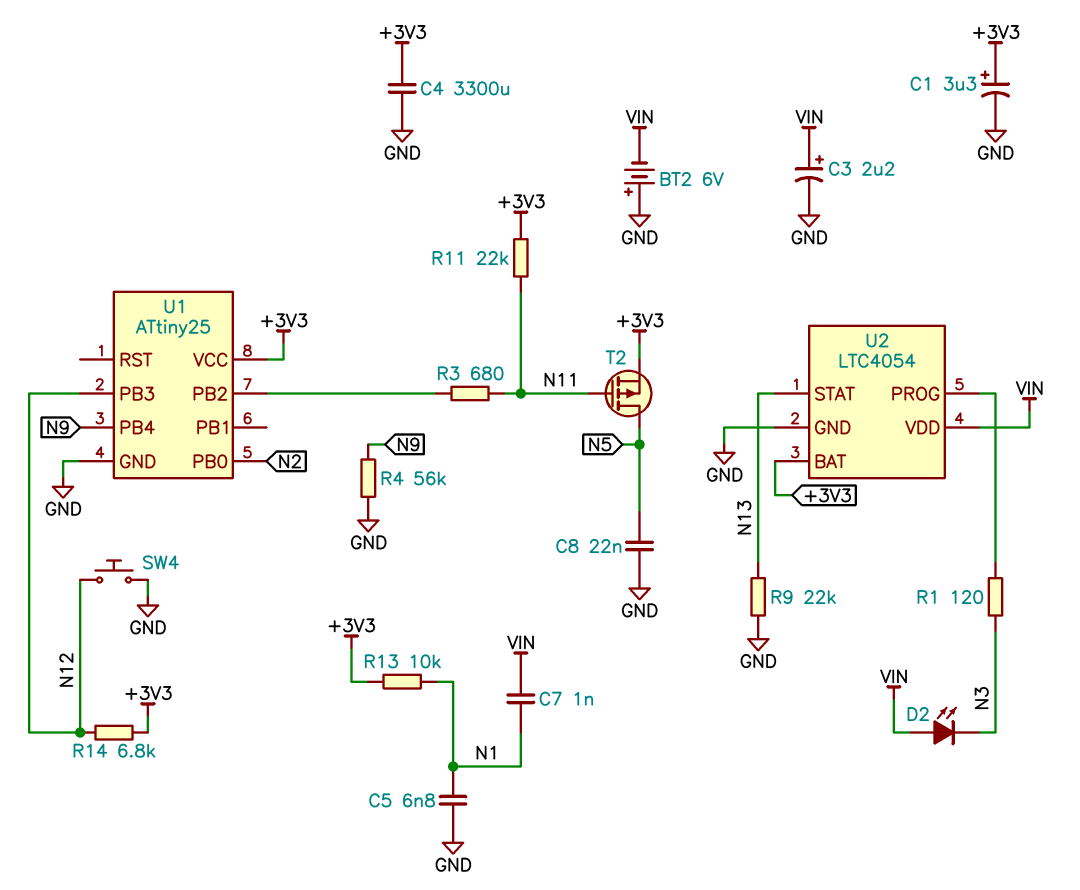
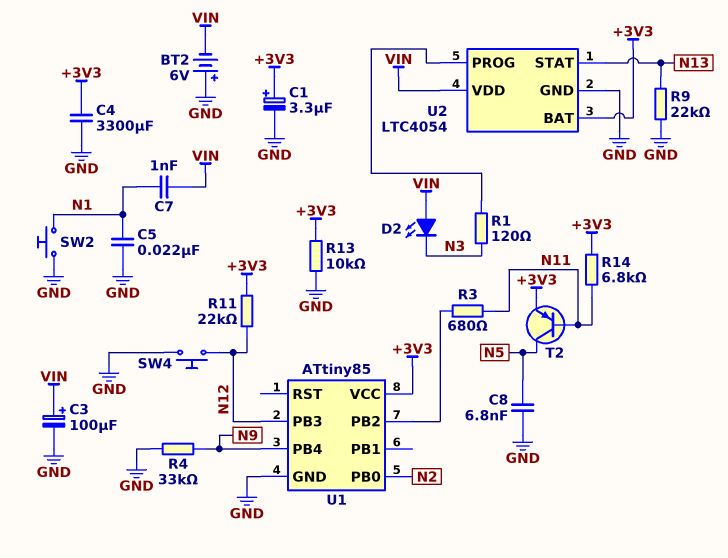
C3: 2.2uF (plus VIN, minus GND) -> 100uF (plus VIN, minus GND)
C5: 6.8nF (GND, N1) -> 22nF (GND, N1)
C8: 22nF (GND, N5) -> 6.8nF (GND, N5)
R4: 56k (GND, N9) -> 33k (GND, N9)
R11: 22k (+3V3, N11) -> 22k (+3V3, N12)
R13: 10k (+3V3, N1) -> 10k (+3V3, GND)
R14: 6.8k (+3V3, N12) -> 6.8k (+3V3, N11)
SW2: none -> button (GND, N1)
T2: PMOS (G N11, D N5, S +3V3) -> PNP (B N11, C N5, E +3V3)
U1: ATtiny25 -> ATtiny85

